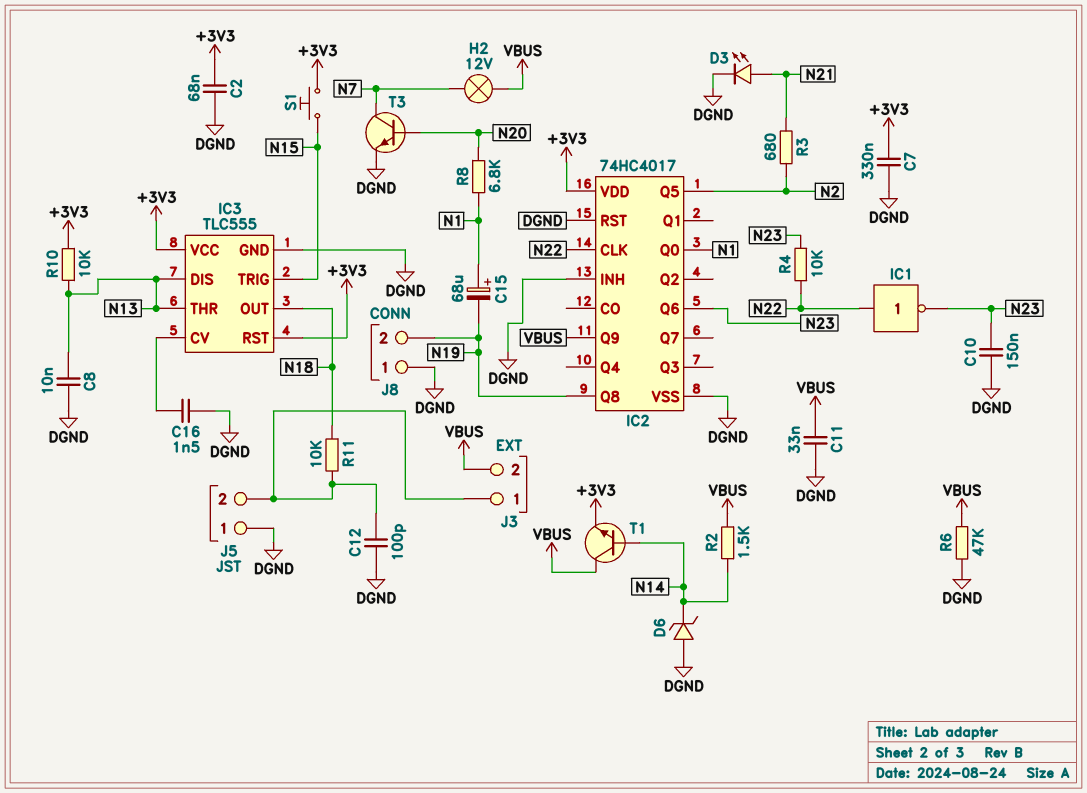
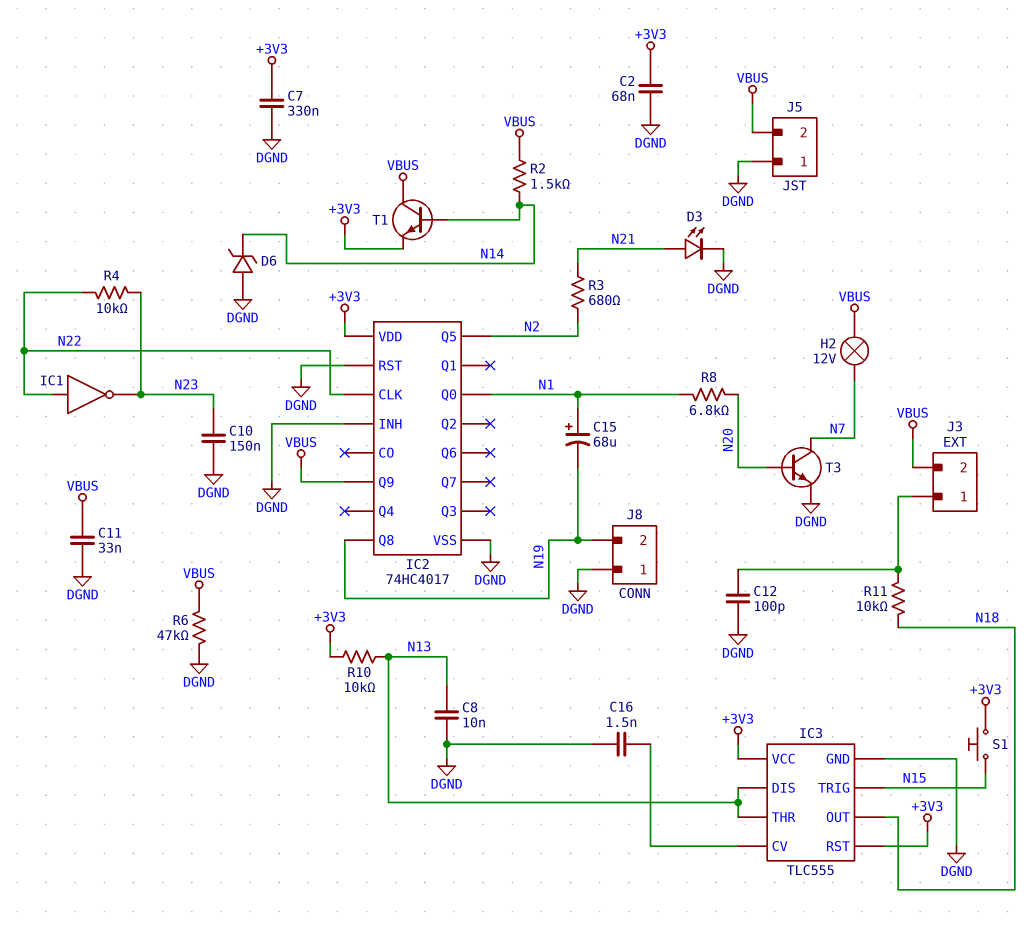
IC2 pin Q6: N23 -> none
J5 pin 2: J3/1 -> VBUS

